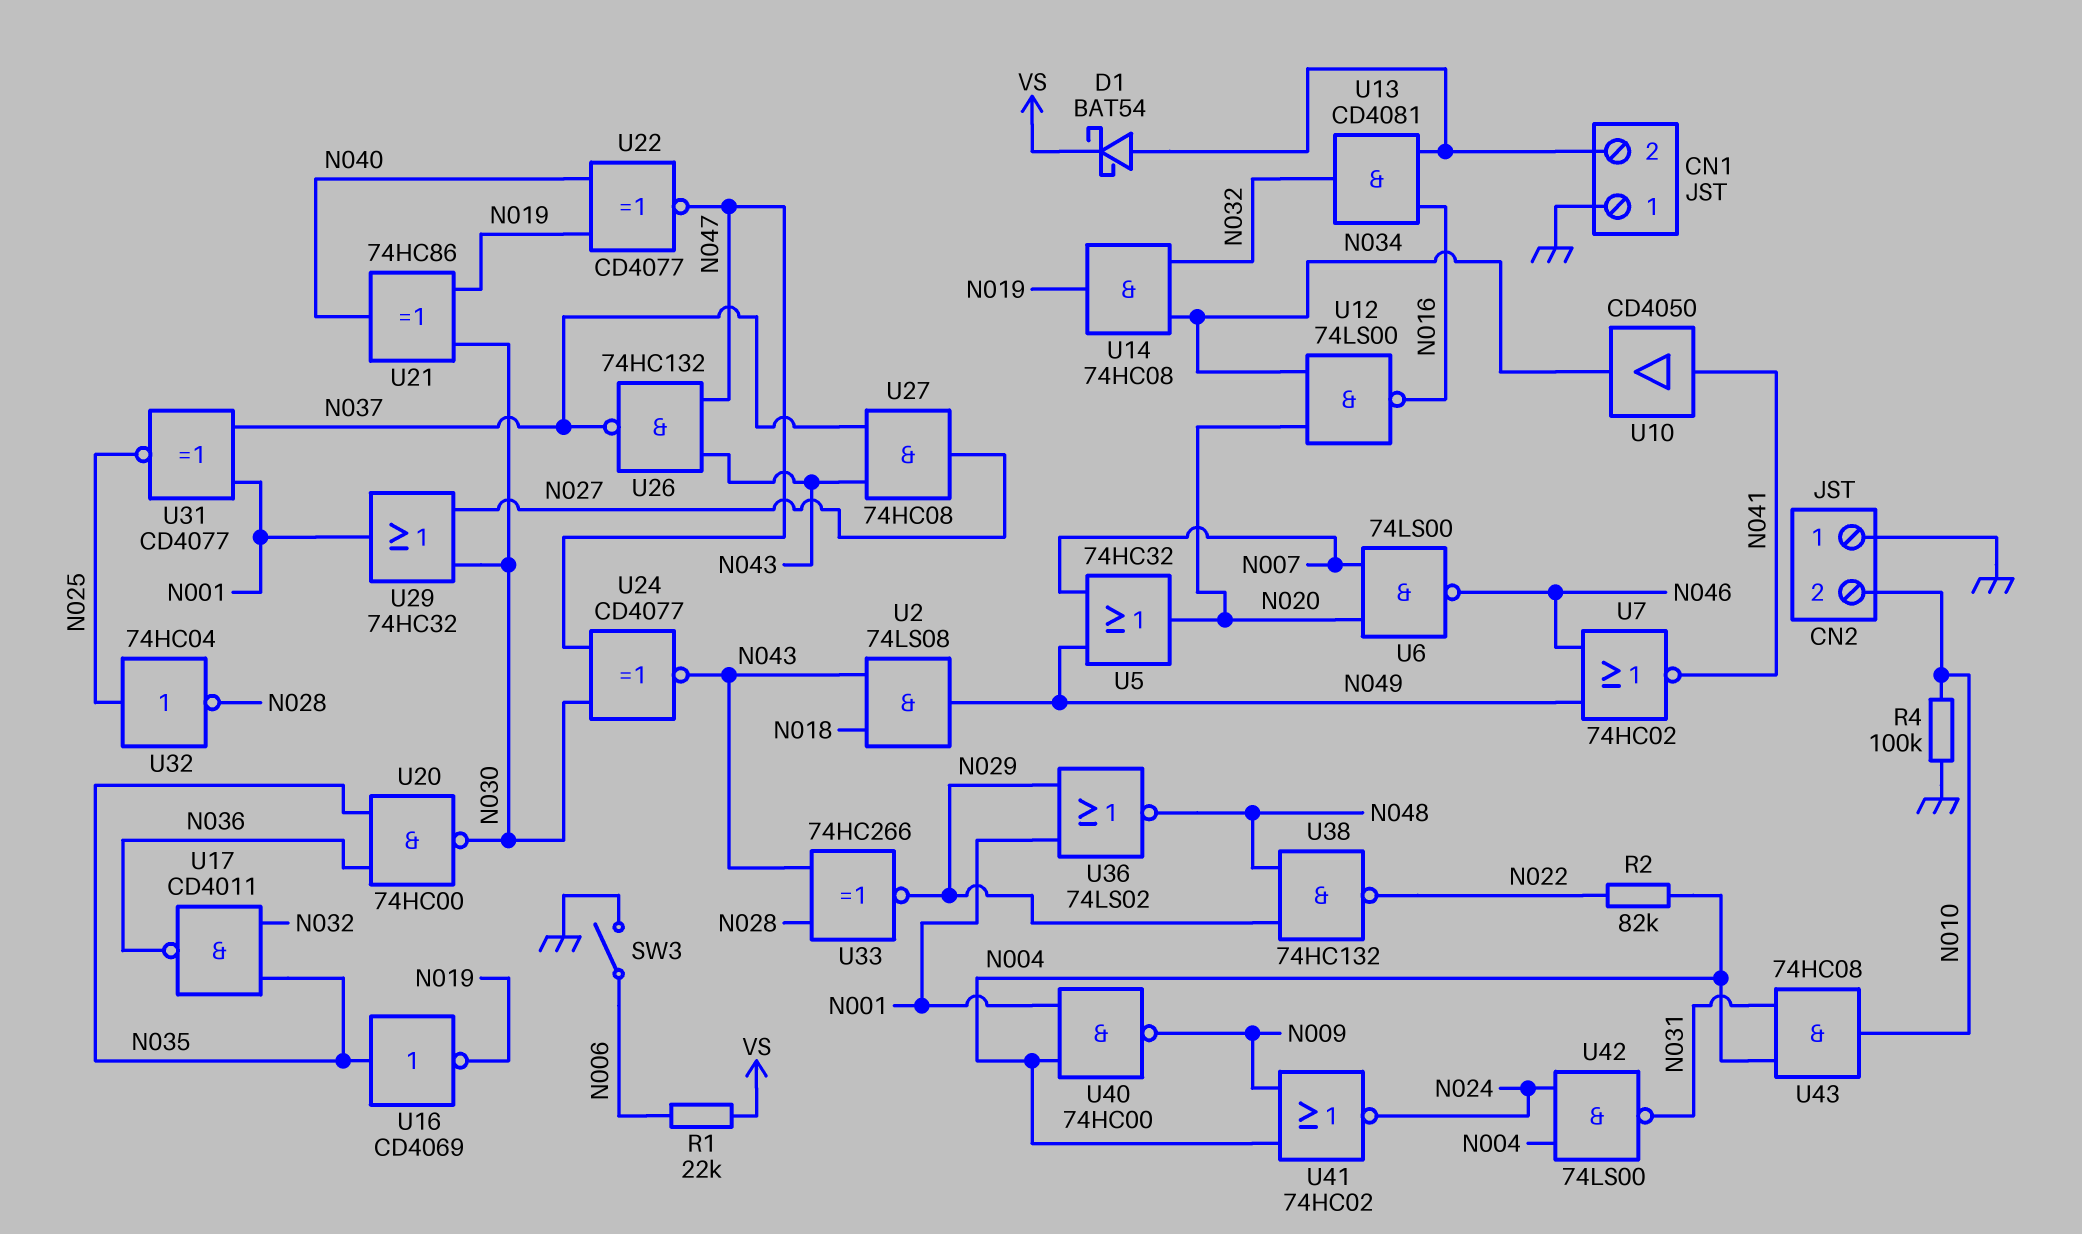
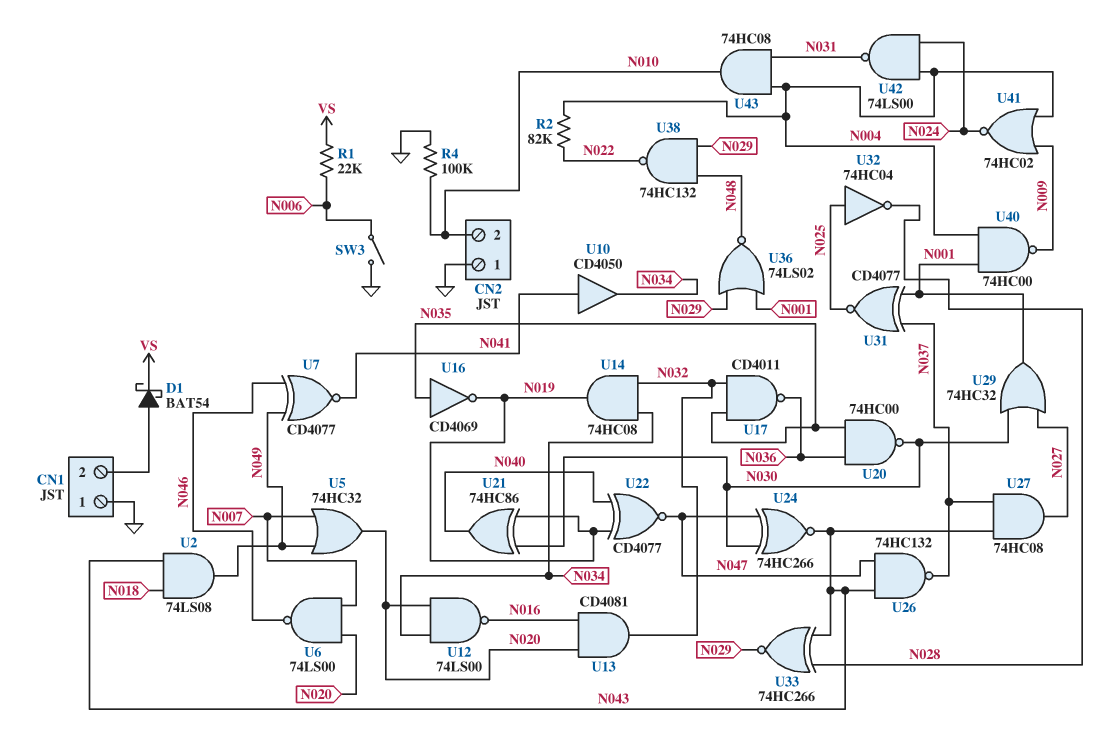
U7: NOR 74HC02 (in N046, in N049, out N041) -> XNOR CD4077 (in N046, in N049, out N041)
U13: AND CD4081 (in CN1/2, in N016, out N032) -> AND CD4081 (in N016, in N020, out N032)
U24: XNOR CD4077 (in N030, in N047, out N043) -> XNOR 74HC266 (in N030, in N047, out N043)

